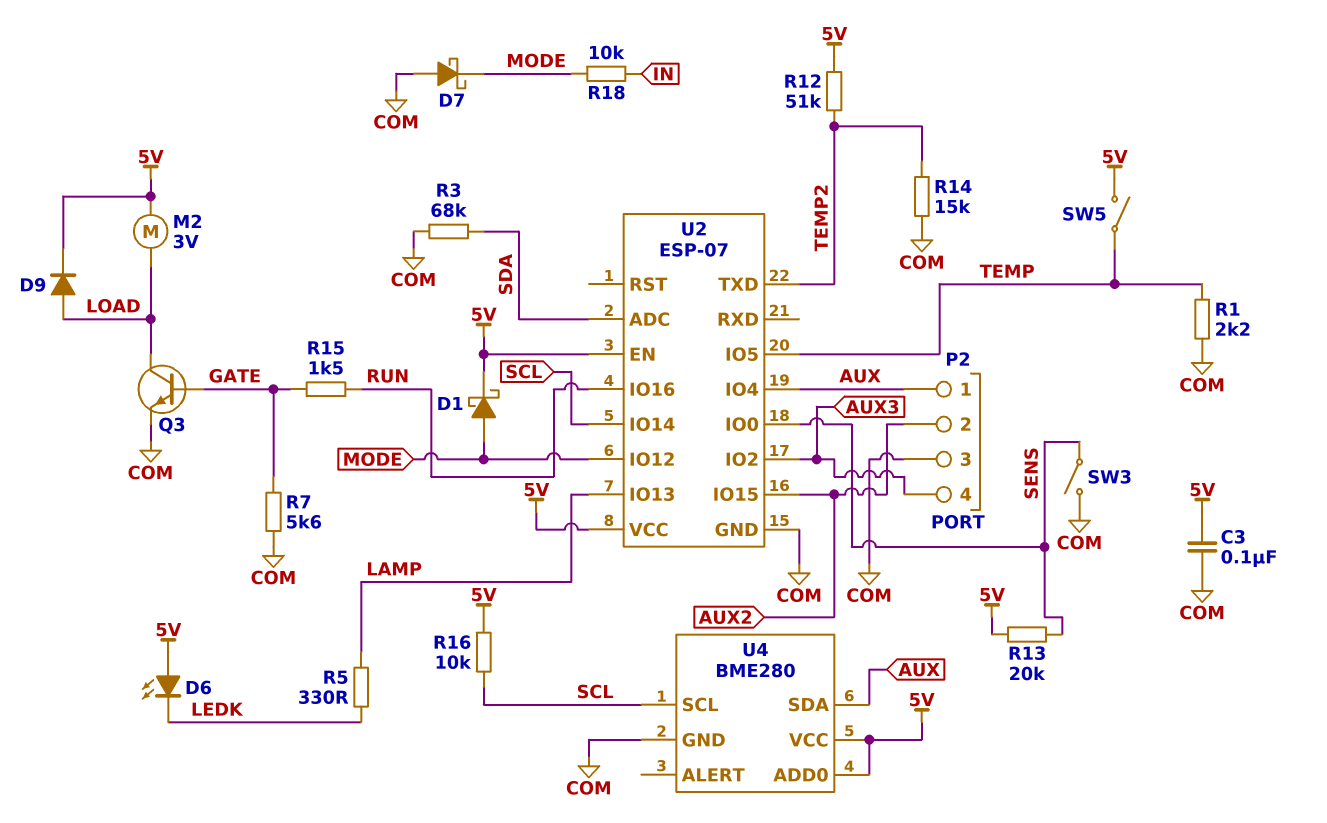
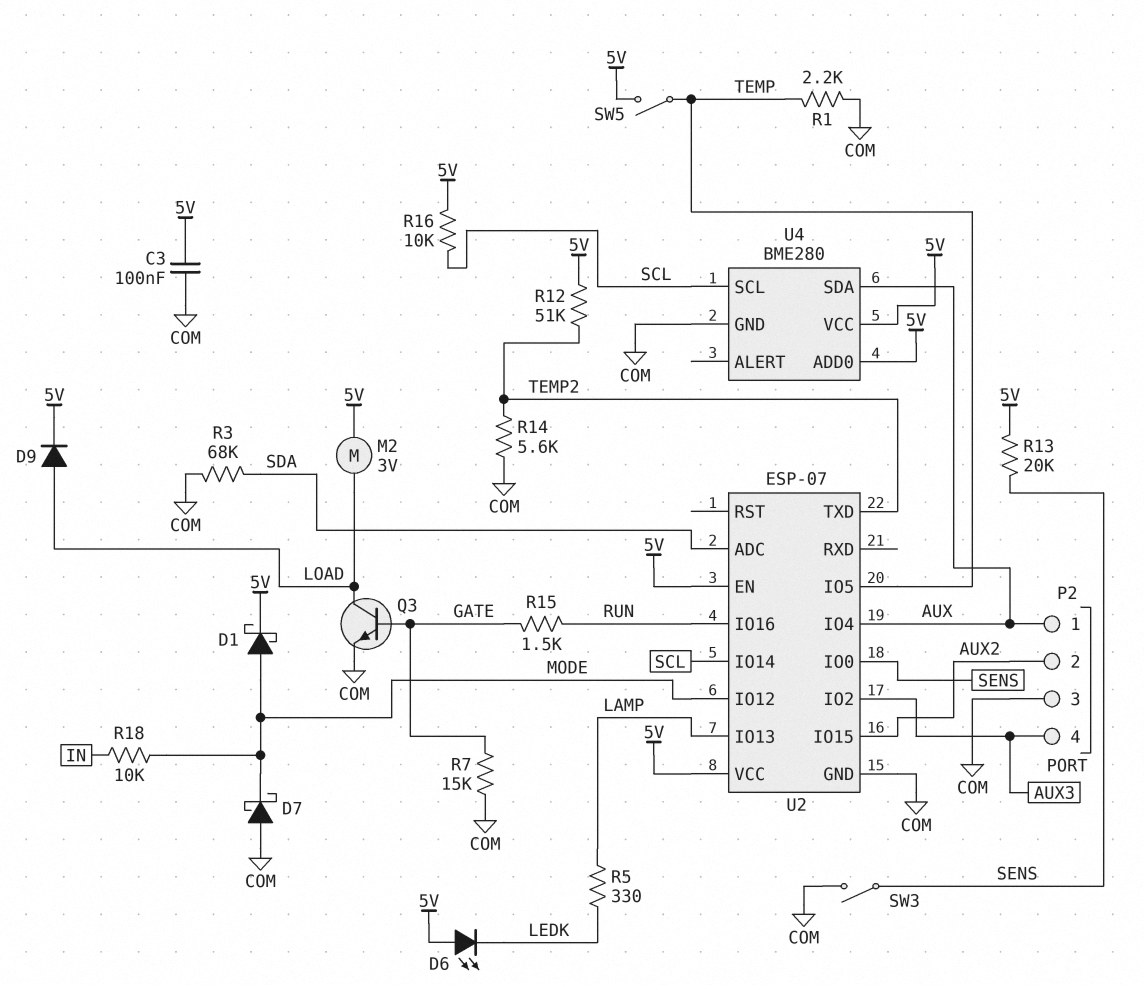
R7: 5.6k (COM, GATE) -> 15k (COM, GATE)
R14: 15k (COM, TEMP2) -> 5.6k (COM, TEMP2)

